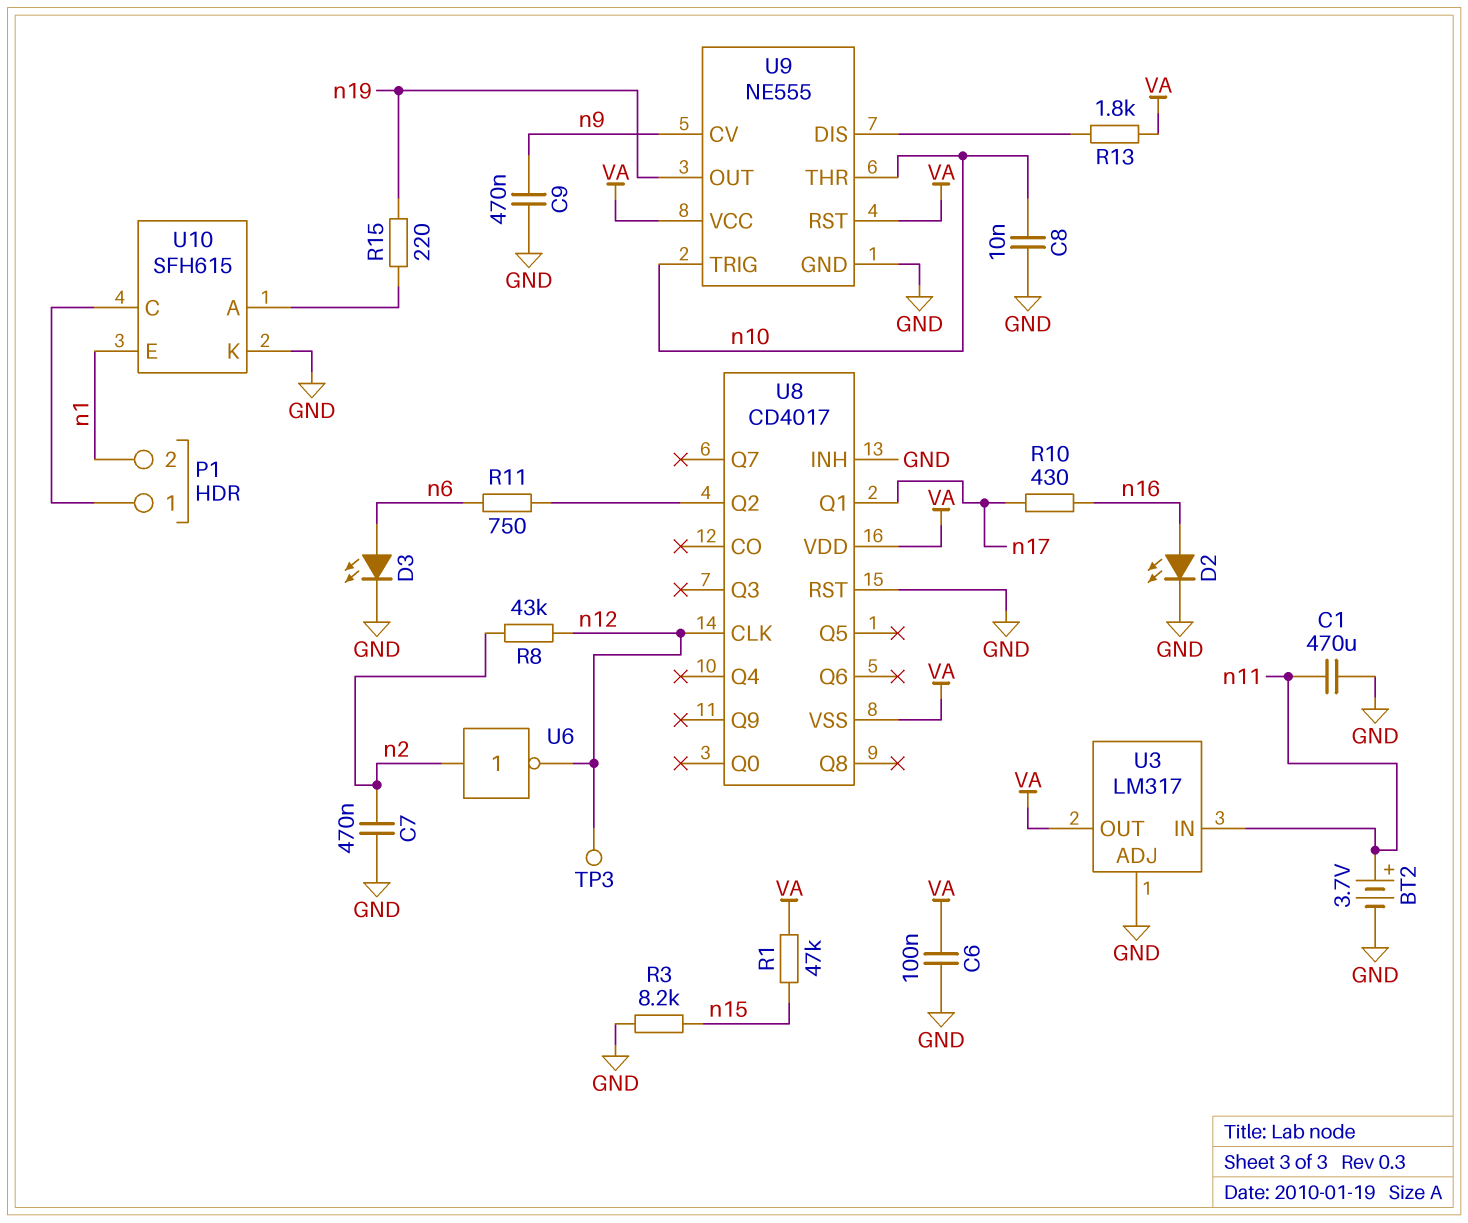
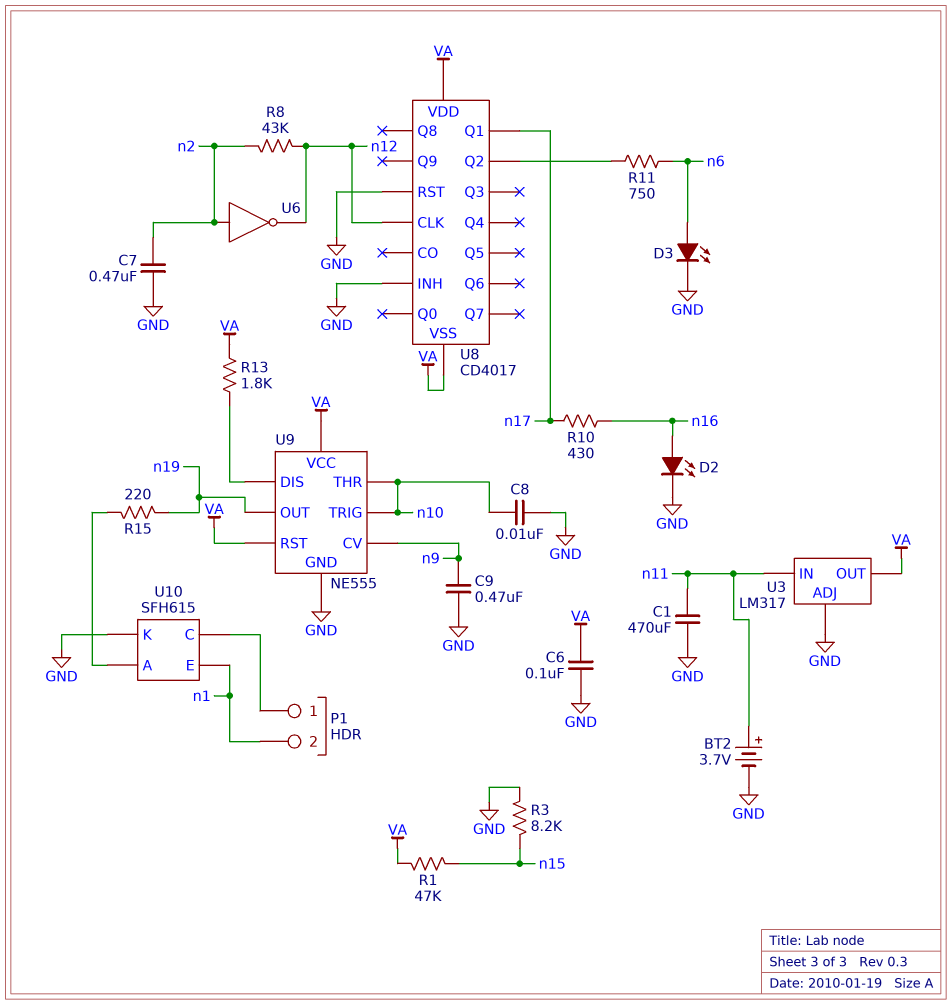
TP3: test point (n12) -> none

